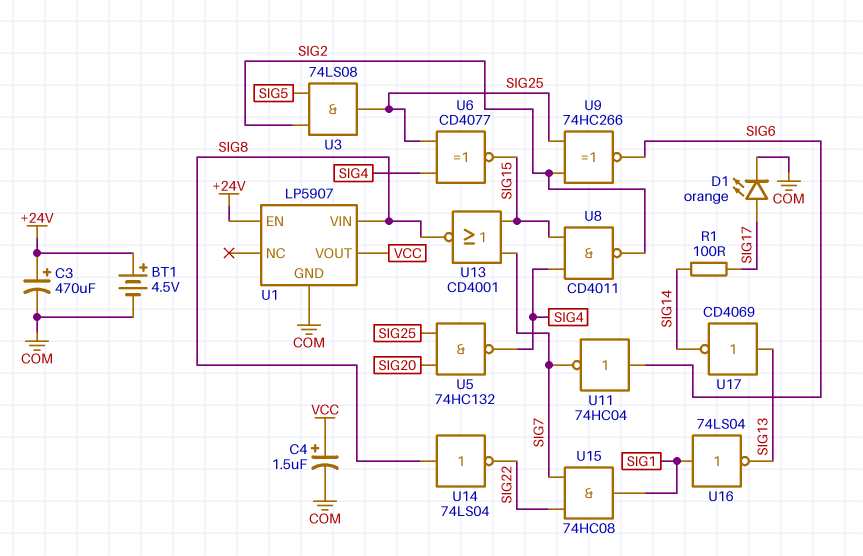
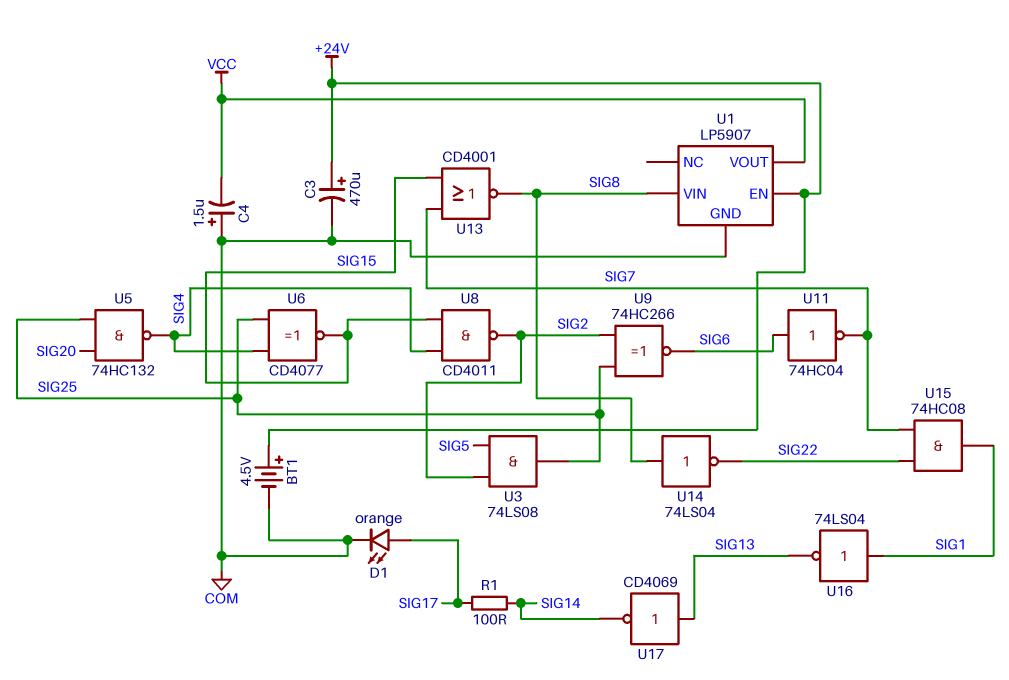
C4: 1.5uF (plus VCC, minus COM) -> 1.5uF (plus COM, minus VCC)

